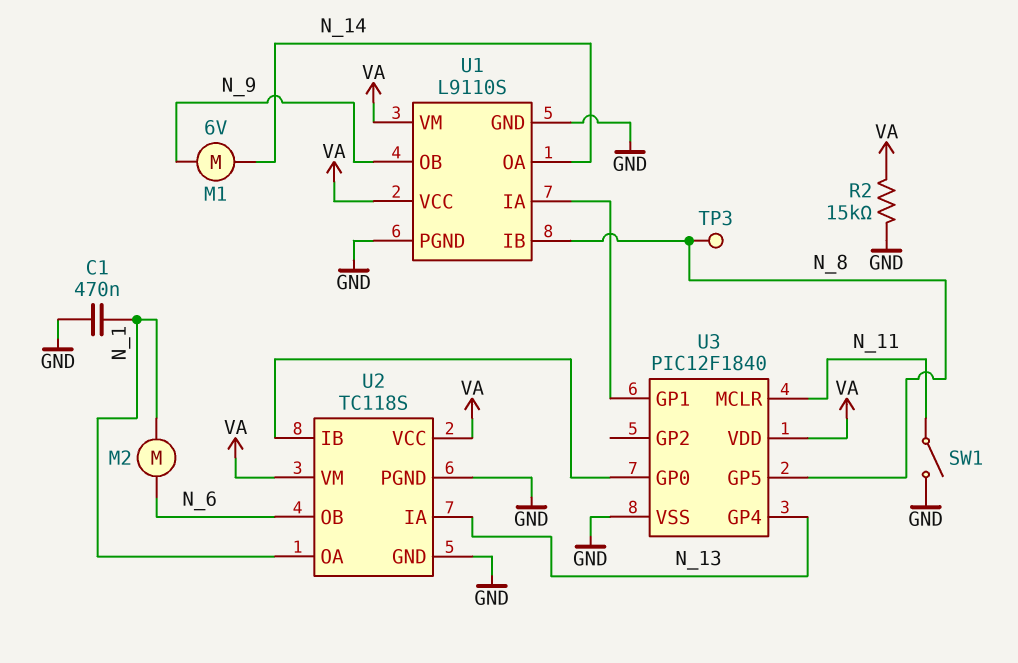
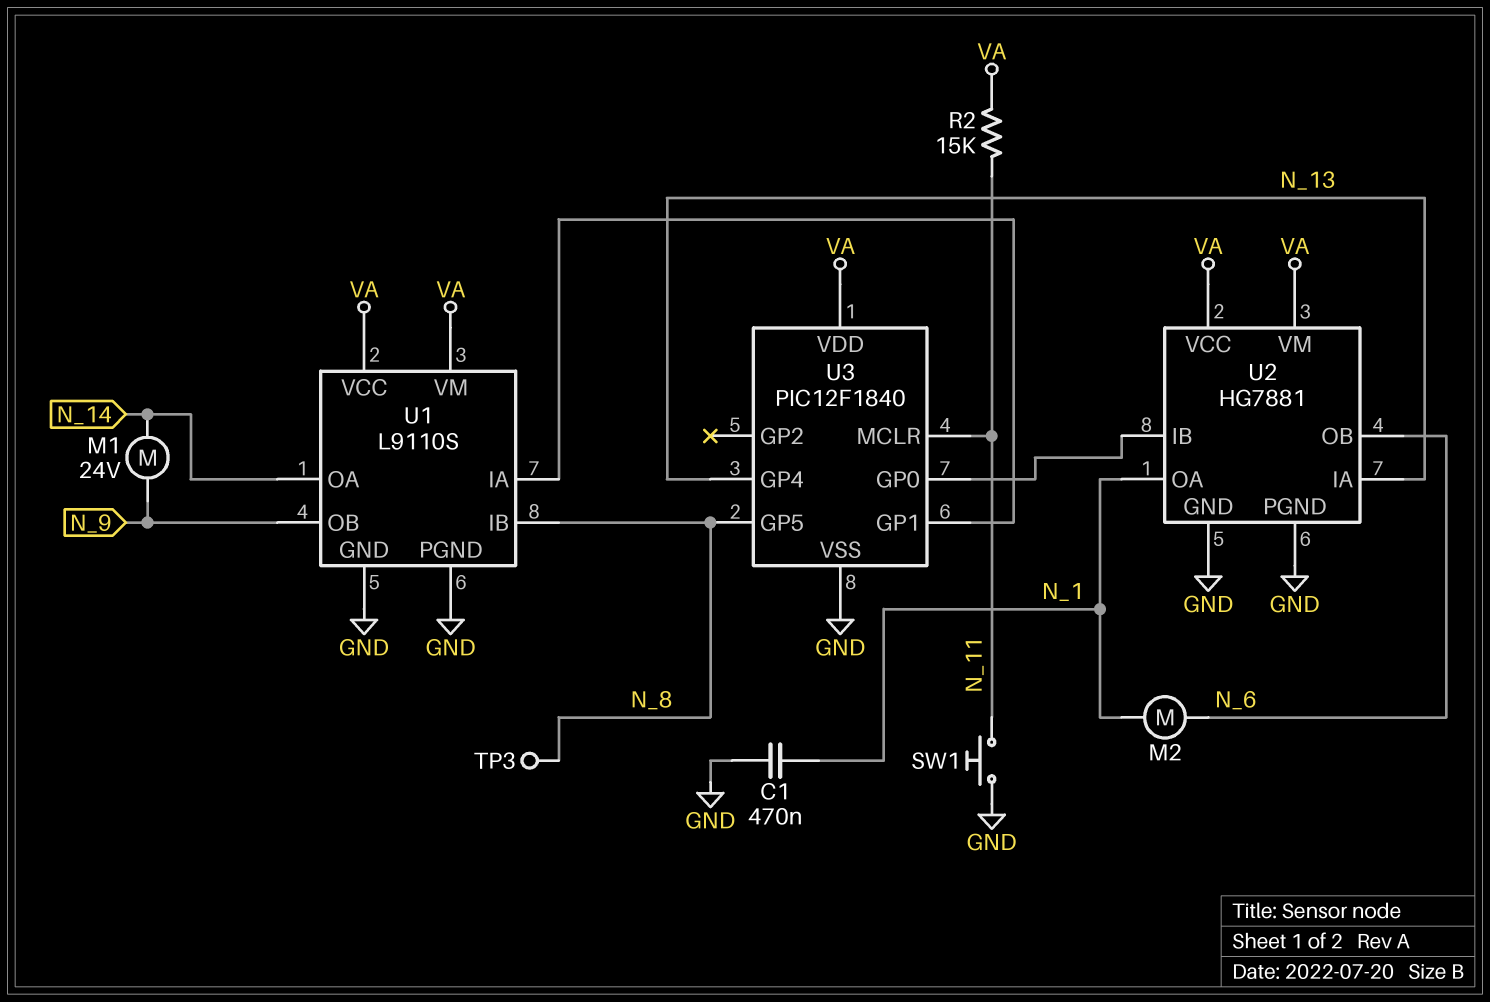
M1: motor 6V (N_9, N_14) -> motor 24V (N_9, N_14)
R2: 15k (GND, VA) -> 15k (N_11, VA)
SW1: switch (GND, N_11) -> button (GND, N_11)
U2: TC118S -> HG7881

